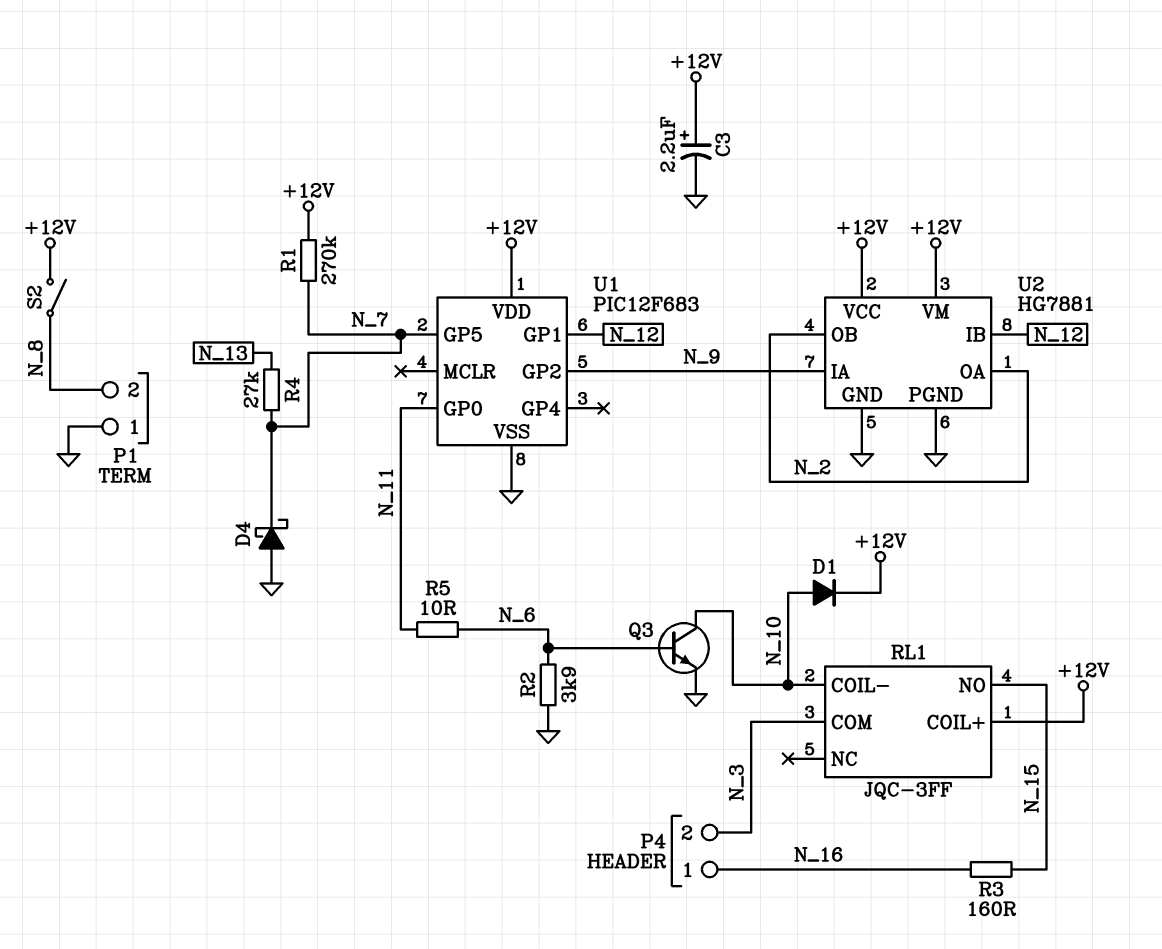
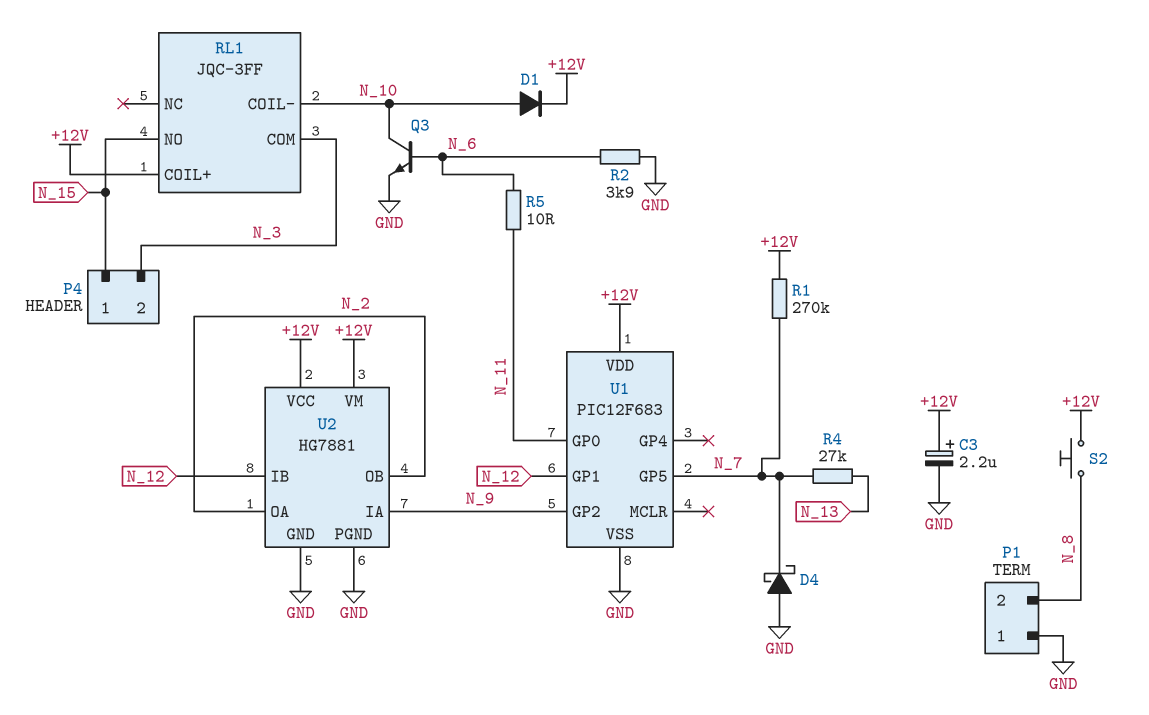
P4 pin 1: N_16 -> N_15
R3: 160 (N_15, N_16) -> none
S2: switch (+12V, N_8) -> button (+12V, N_8)

